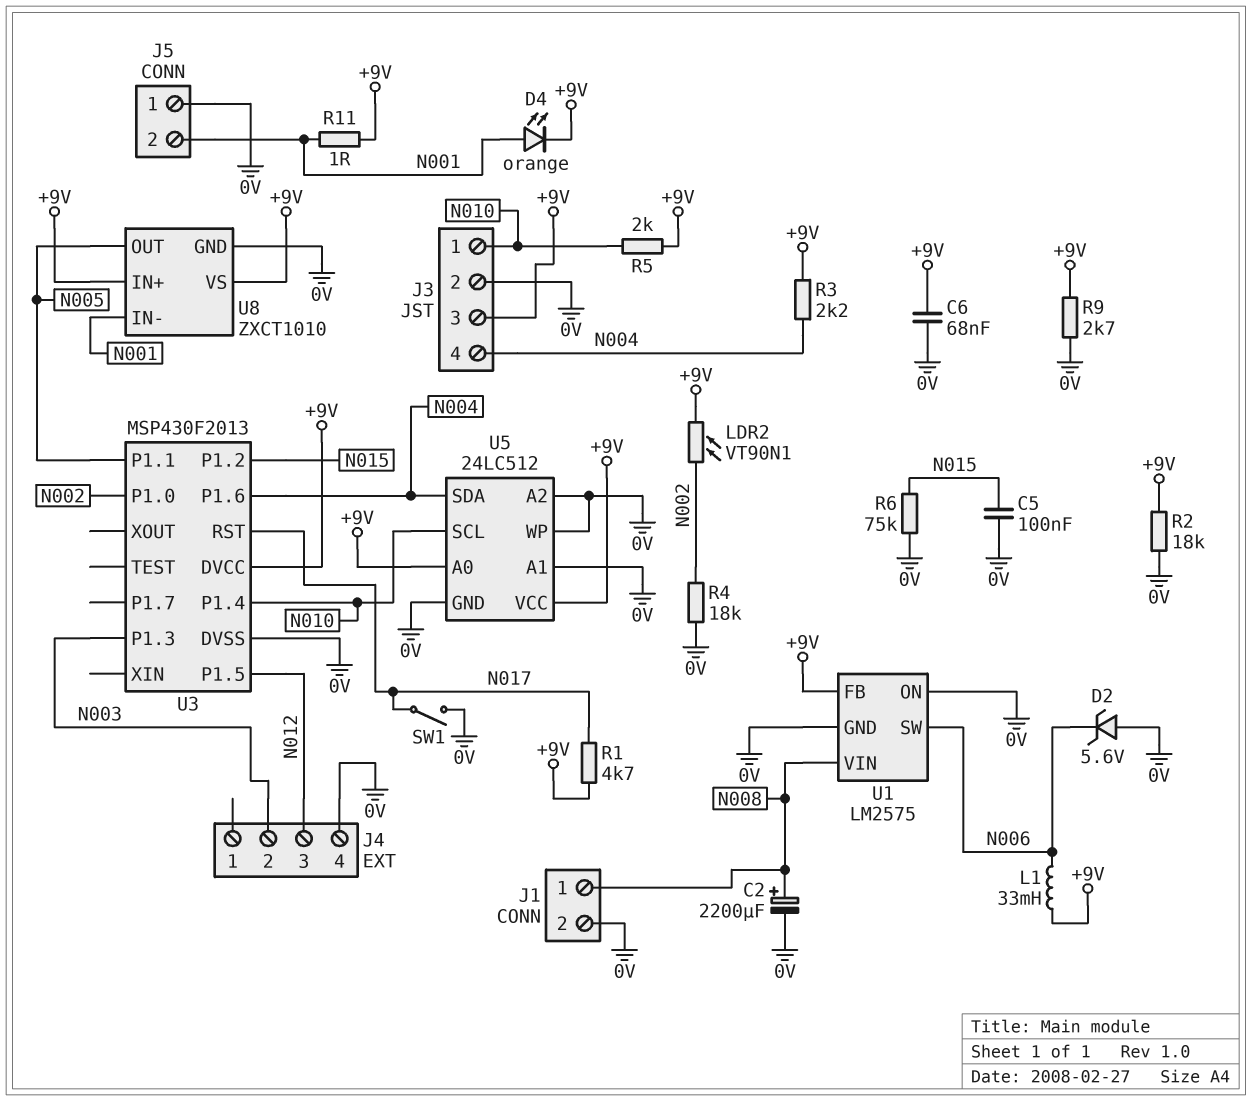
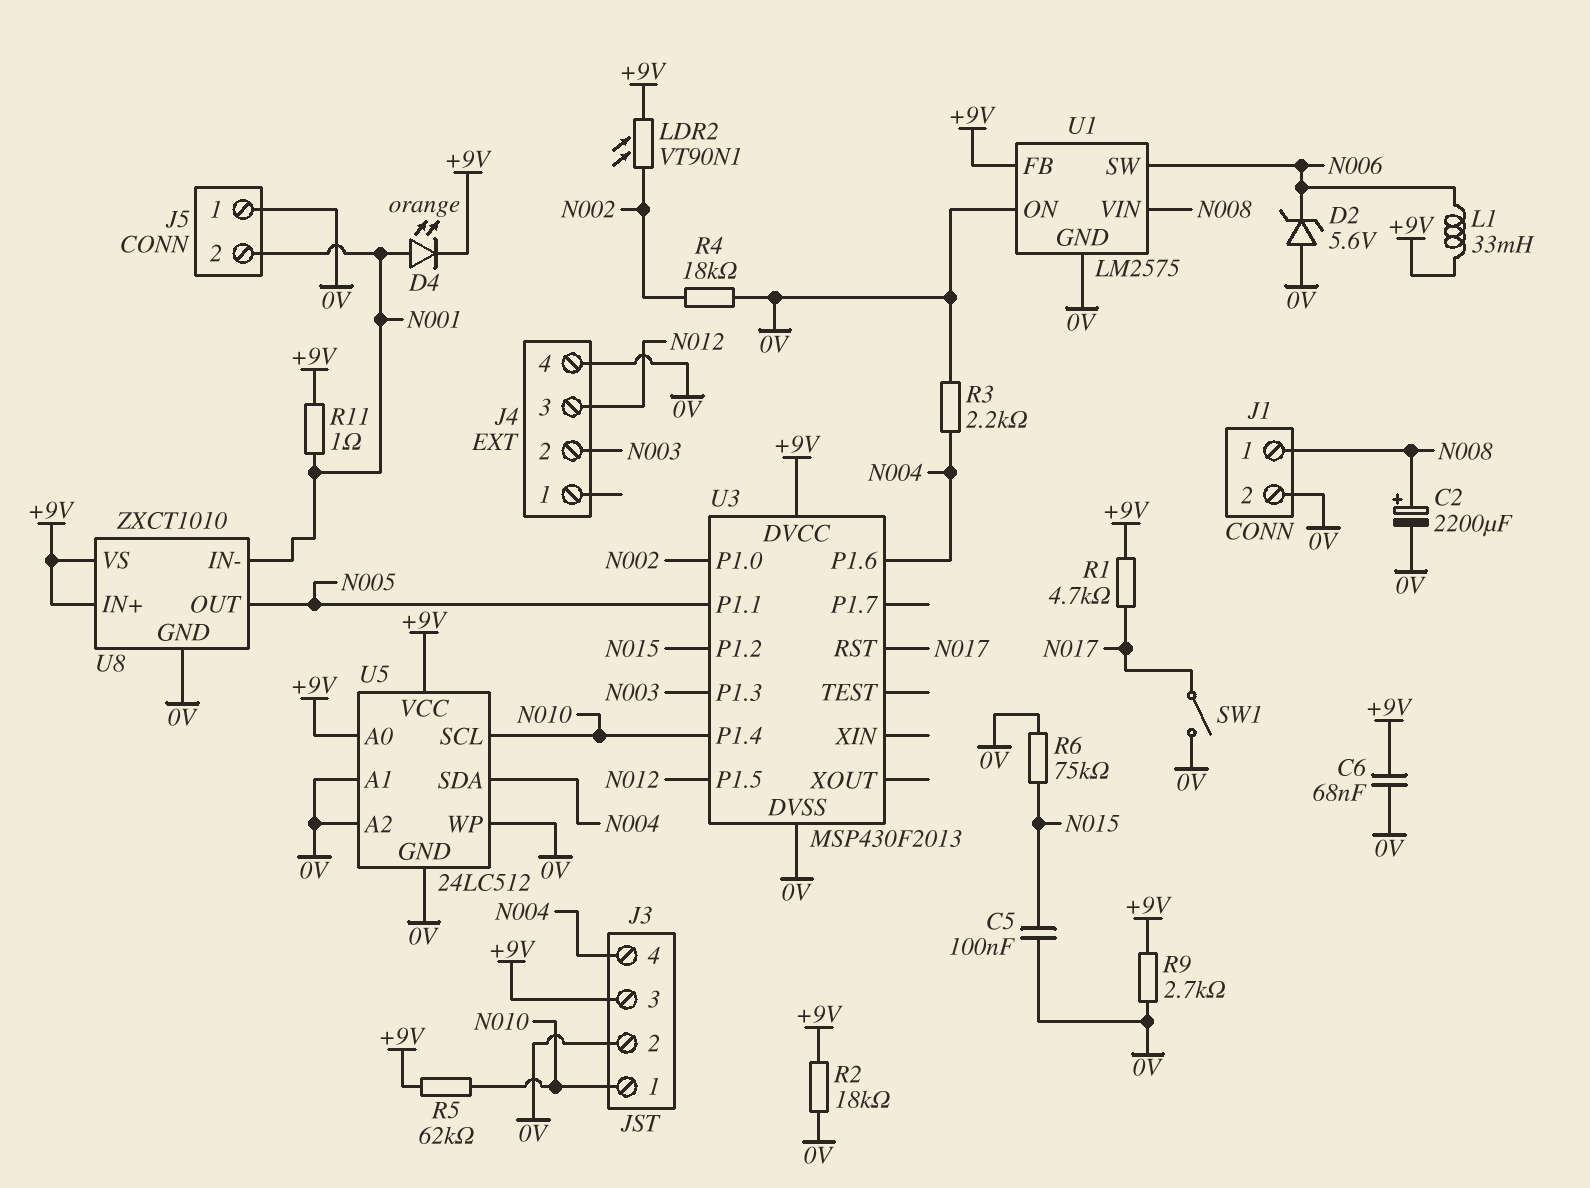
R3: 2.2k (+9V, N004) -> 2.2k (0V, N004)
R5: 2k (+9V, N010) -> 62k (+9V, N010)

